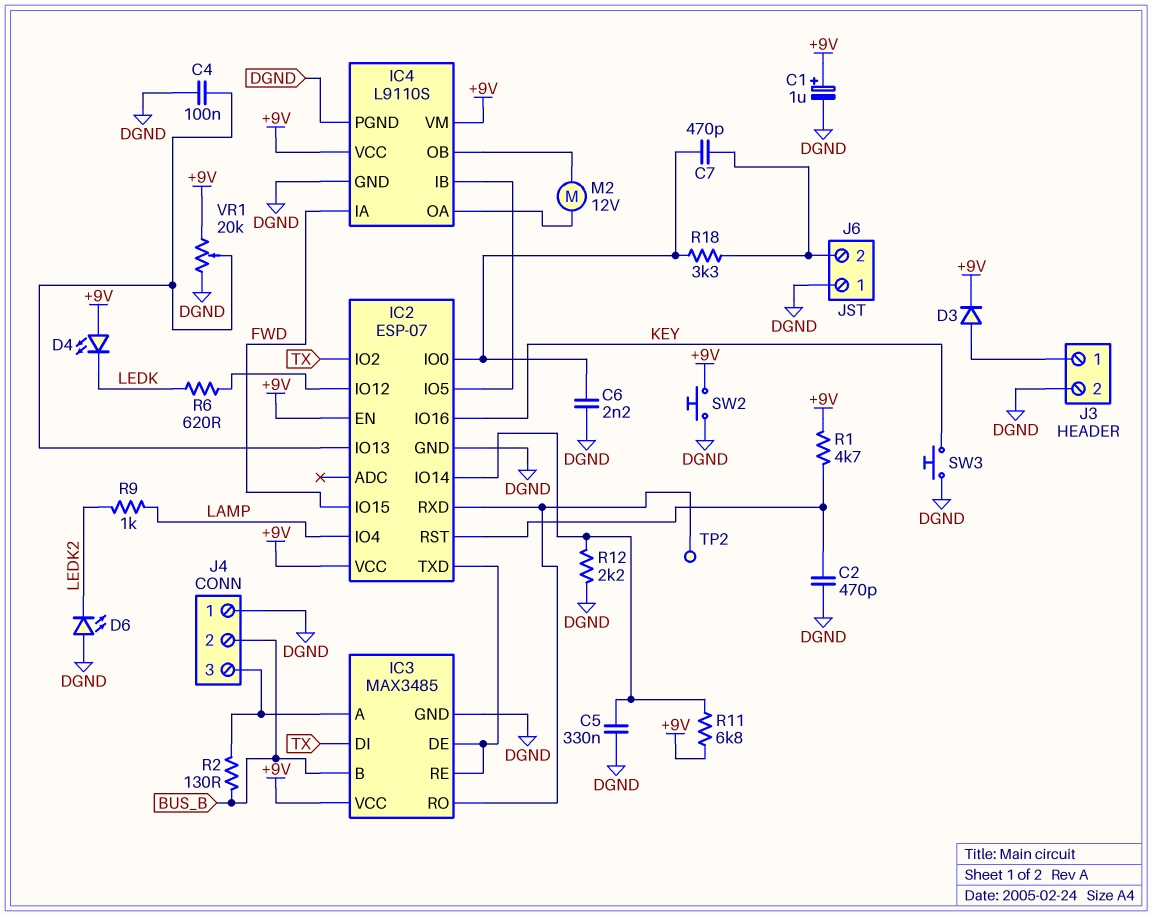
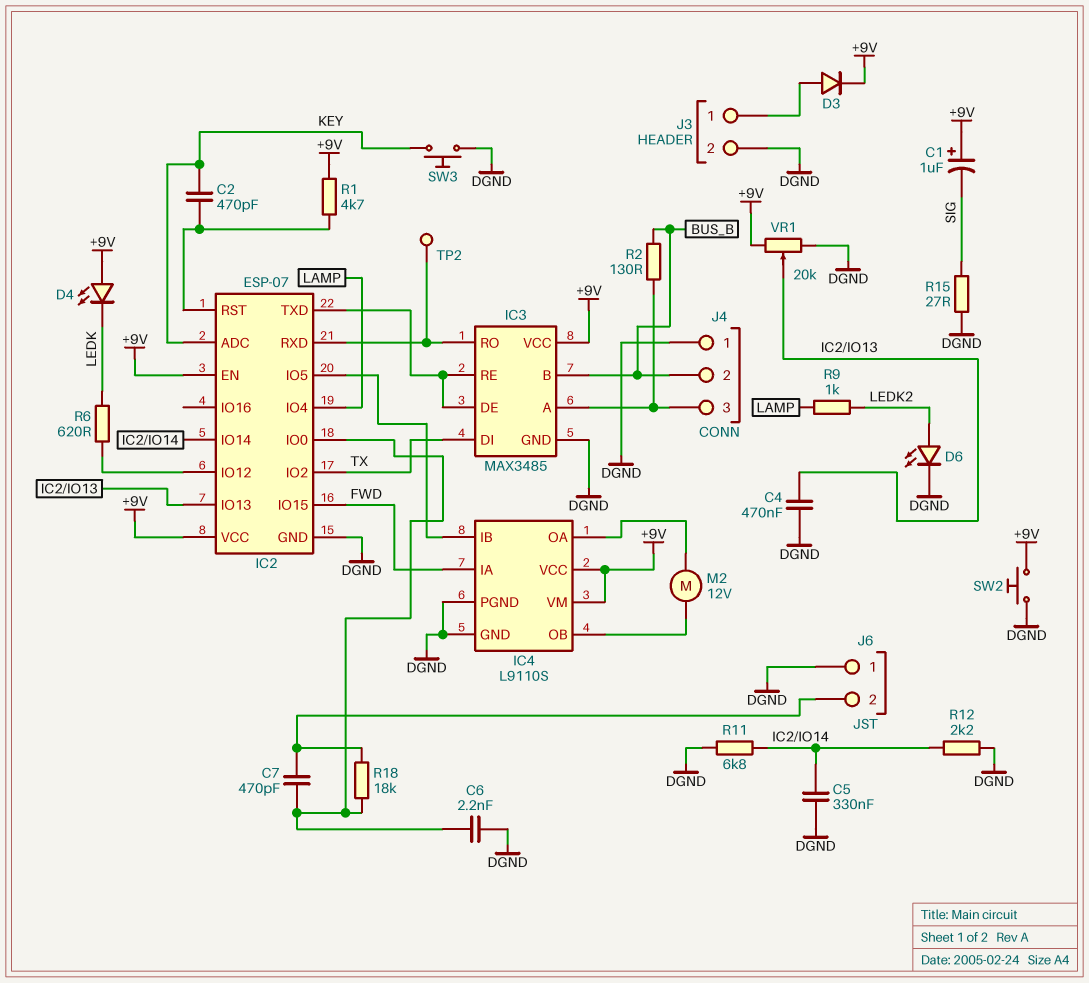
C1: 1uF (plus +9V, minus DGND) -> 1uF (plus +9V, minus SIG)
C2: 470pF (DGND, IC2/RST) -> 470pF (IC2/RST, KEY)
C4: 100nF (DGND, IC2/IO13) -> 470nF (DGND, IC2/IO13)
D6: LED (A DGND, K LEDK2) -> LED (A LEDK2, K DGND)
IC2 pin ADC: none -> KEY
IC2 pin IO16: KEY -> none
R11: 6.8k (+9V, IC2/IO14) -> 6.8k (DGND, IC2/IO14)
R15: none -> 27 (DGND, SIG)
R18: 3.3k (IC2/IO0, J6/2) -> 18k (IC2/IO0, J6/2)

